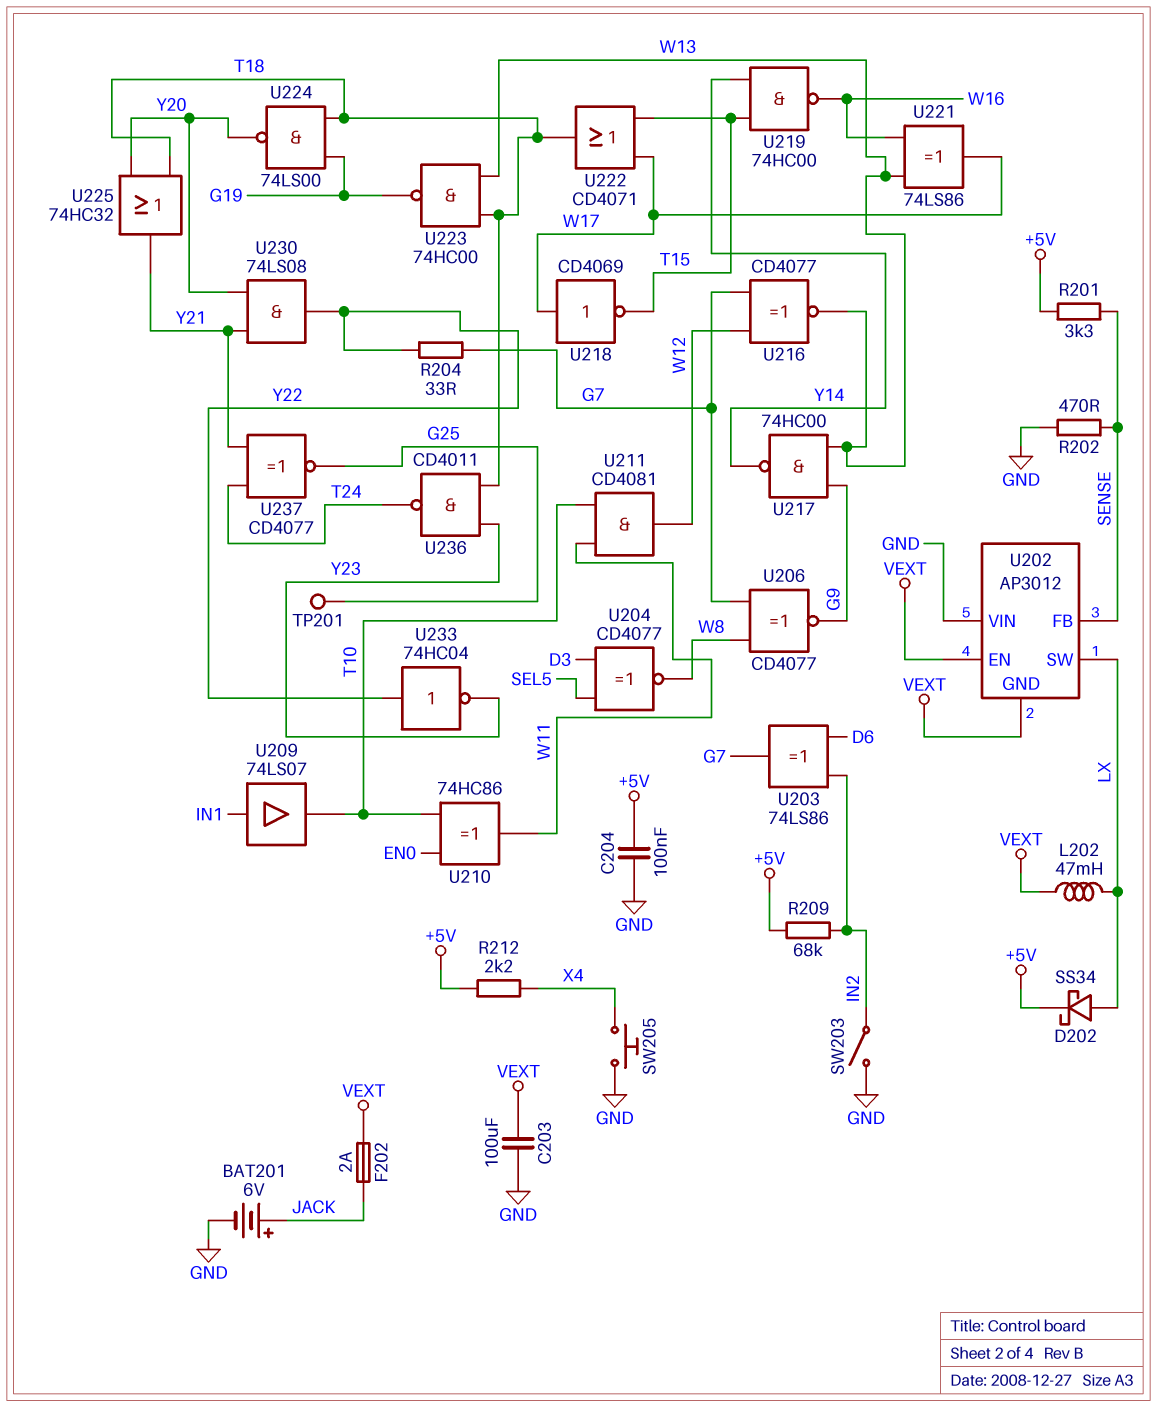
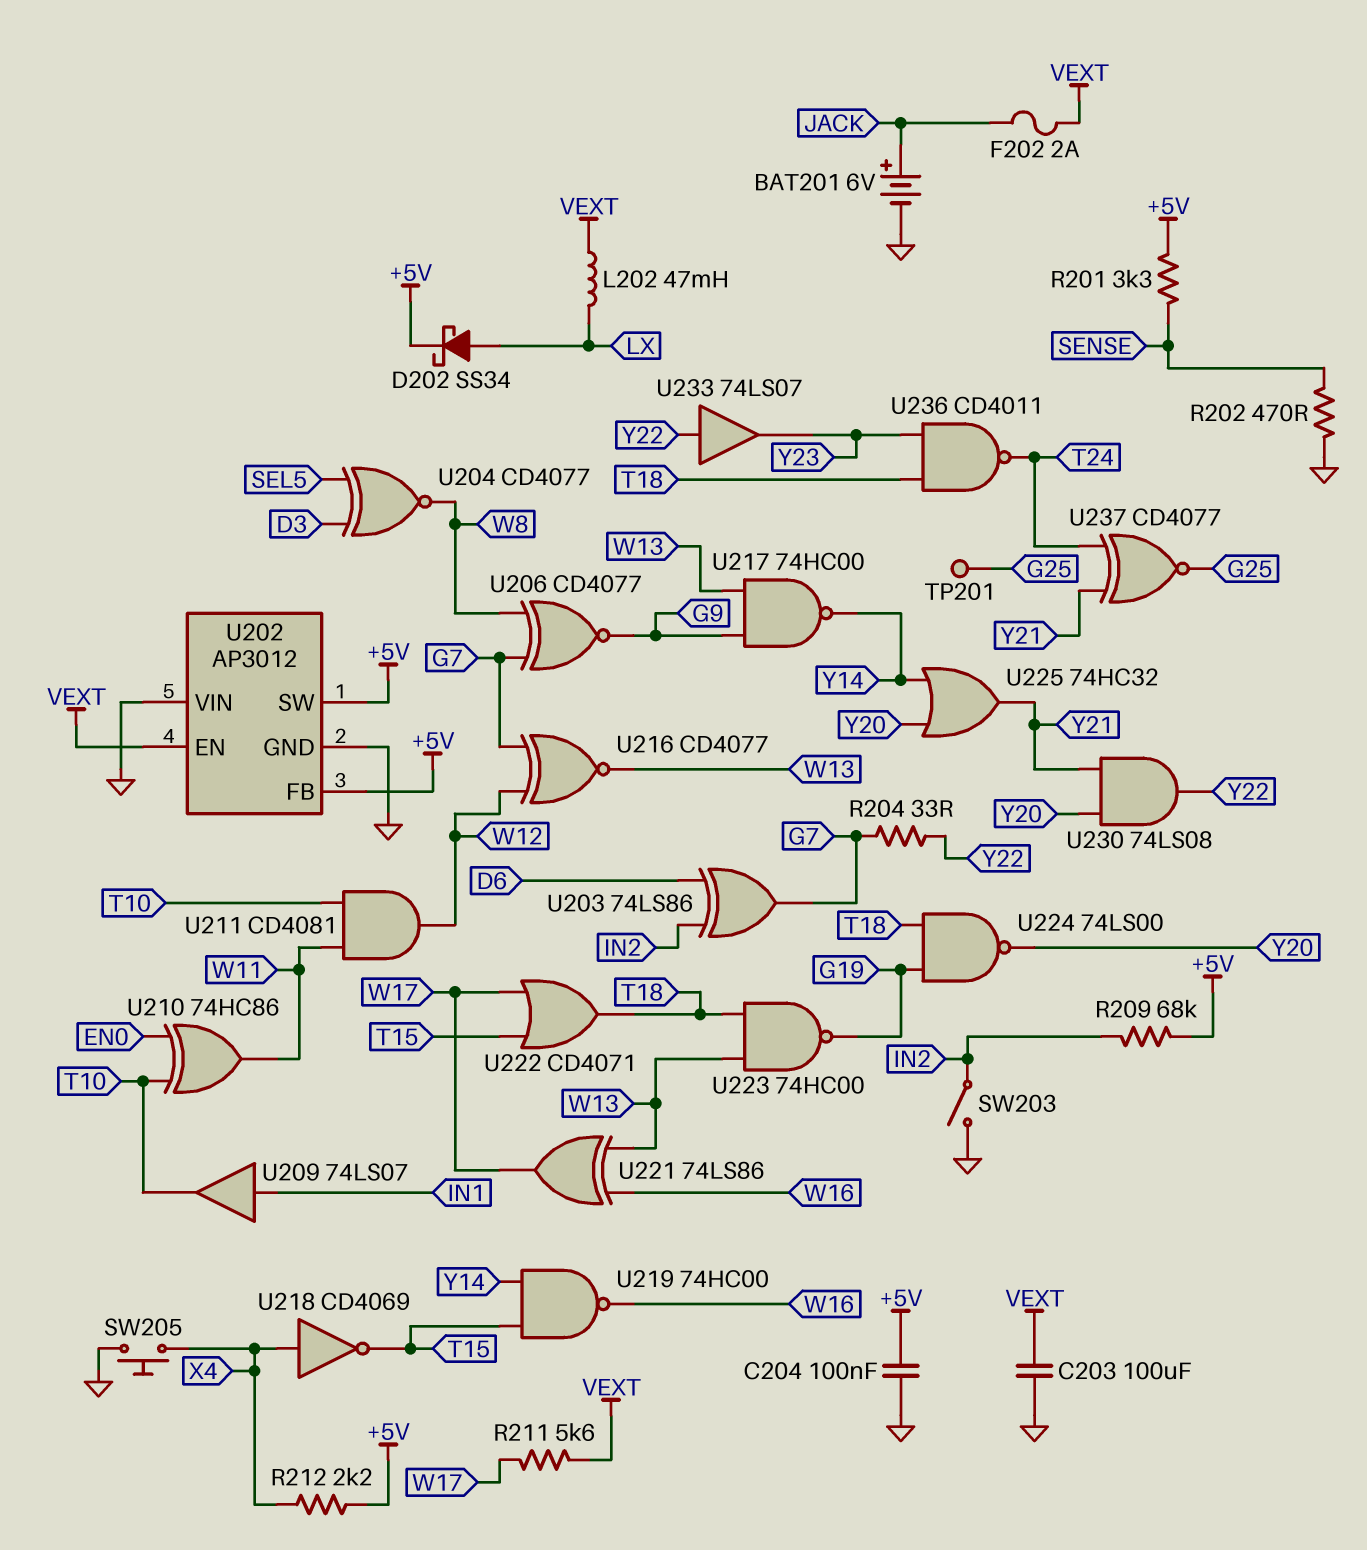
R211: none -> 5.6k (VEXT, W17)
U202 pin FB: SENSE -> +5V
U202 pin GND: VEXT -> GND
U202 pin SW: LX -> +5V
U218: NOT CD4069 (in W17, out T15) -> NOT CD4069 (in X4, out T15)
U225: OR 74HC32 (in T18, in Y20, out Y21) -> OR 74HC32 (in Y14, in Y20, out Y21)
U233: NOT 74HC04 (in Y22, out Y23) -> buffer 74LS07 (in Y22, out Y23)

